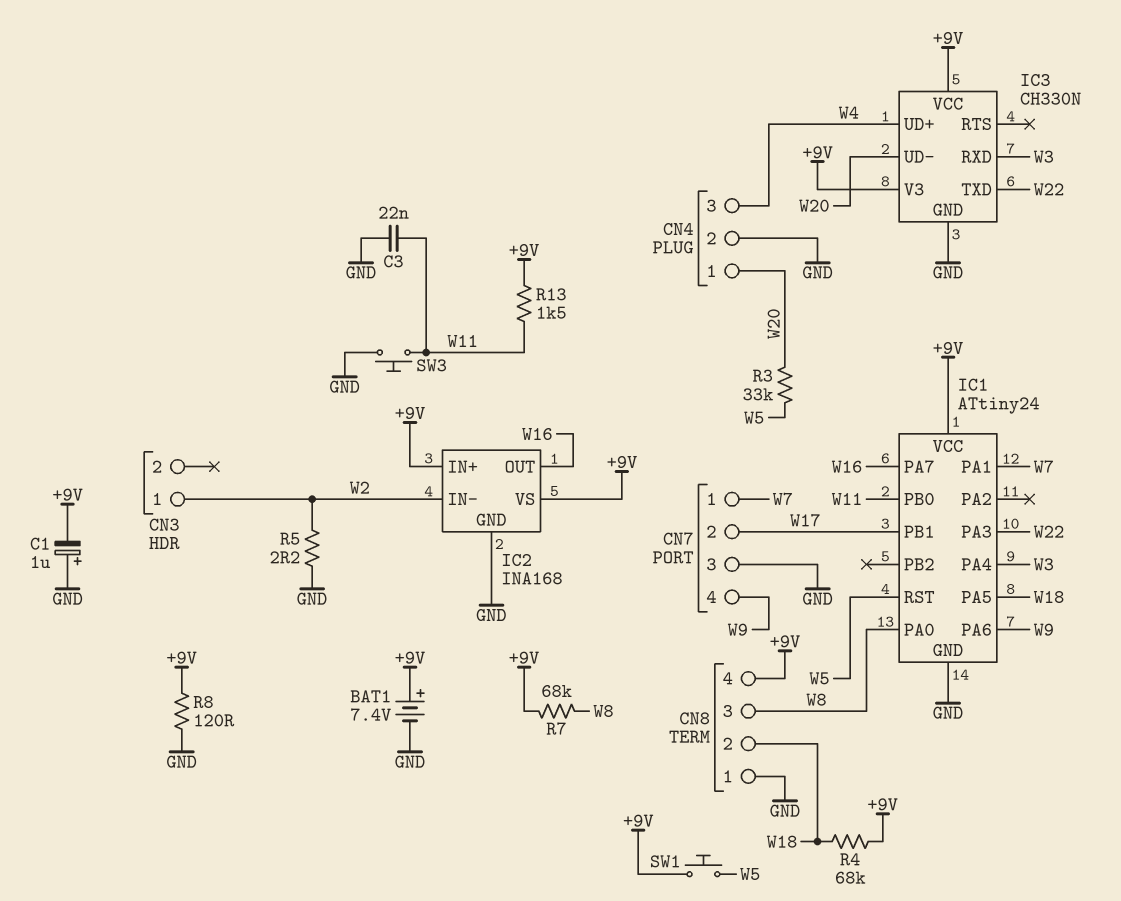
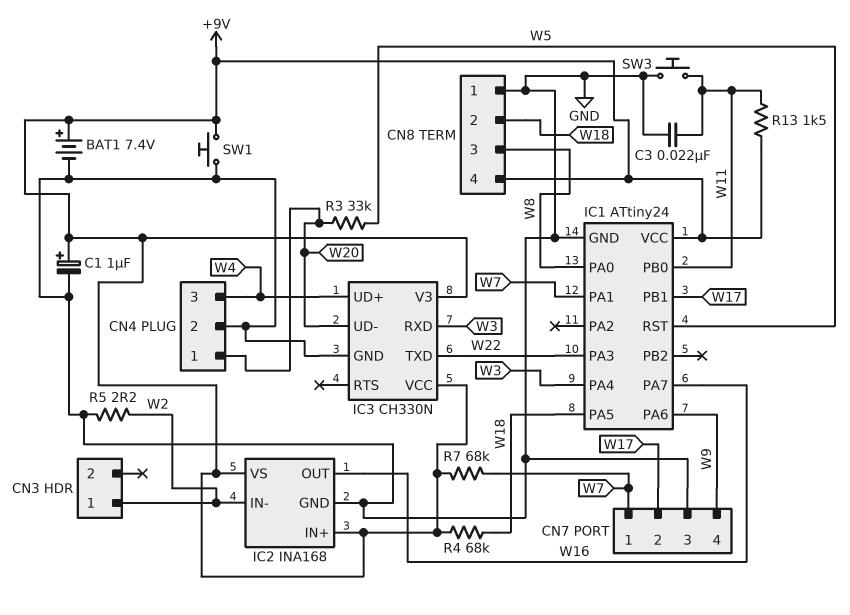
C1: 1uF (plus GND, minus +9V) -> 1uF (plus +9V, minus GND)
R7: 68k (+9V, W8) -> 68k (+9V, W7)
R8: 120 (+9V, GND) -> none
SW1: button (+9V, W5) -> button (+9V, GND)

